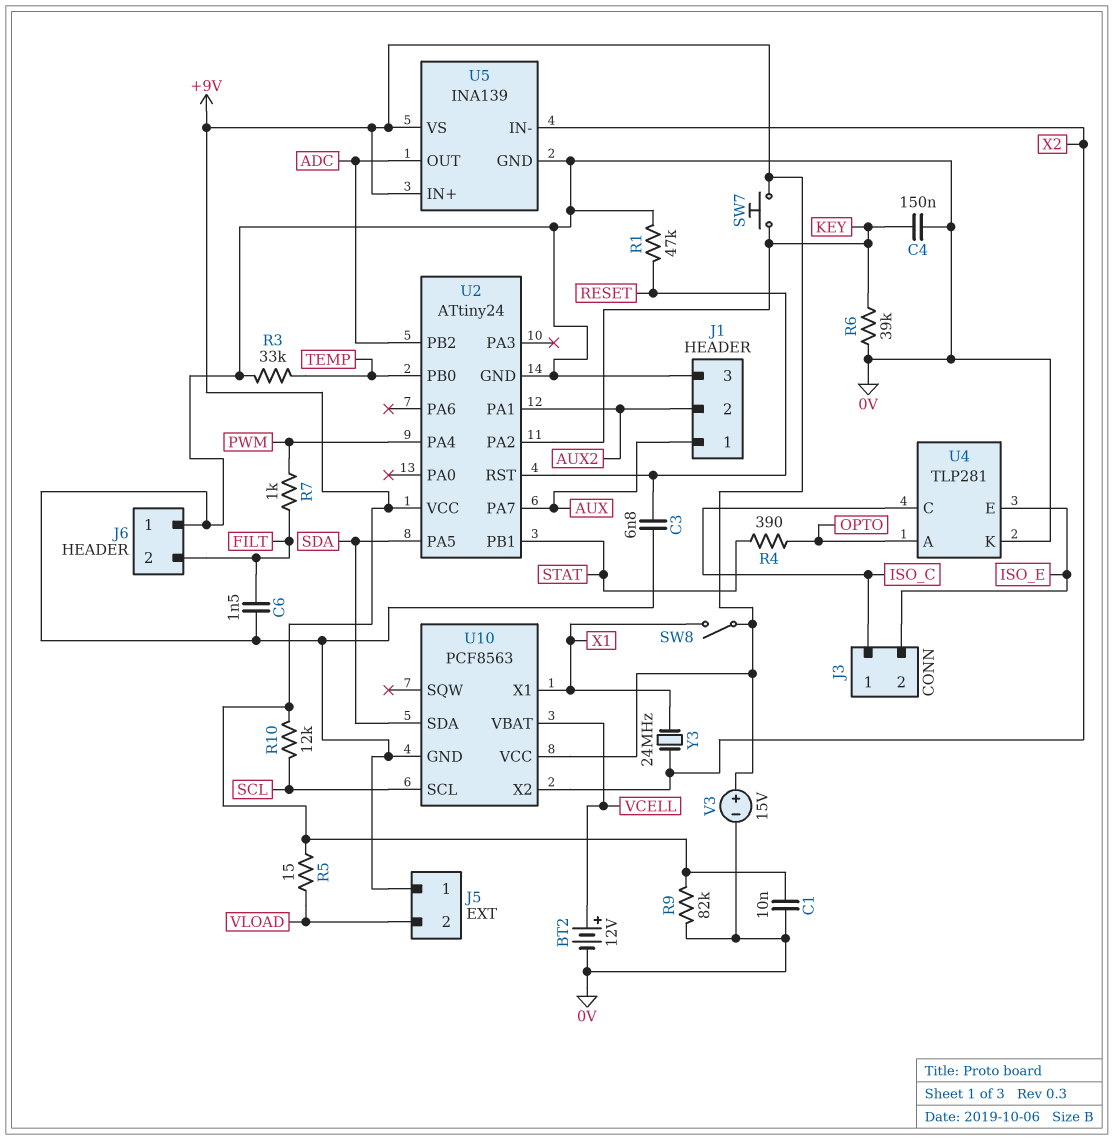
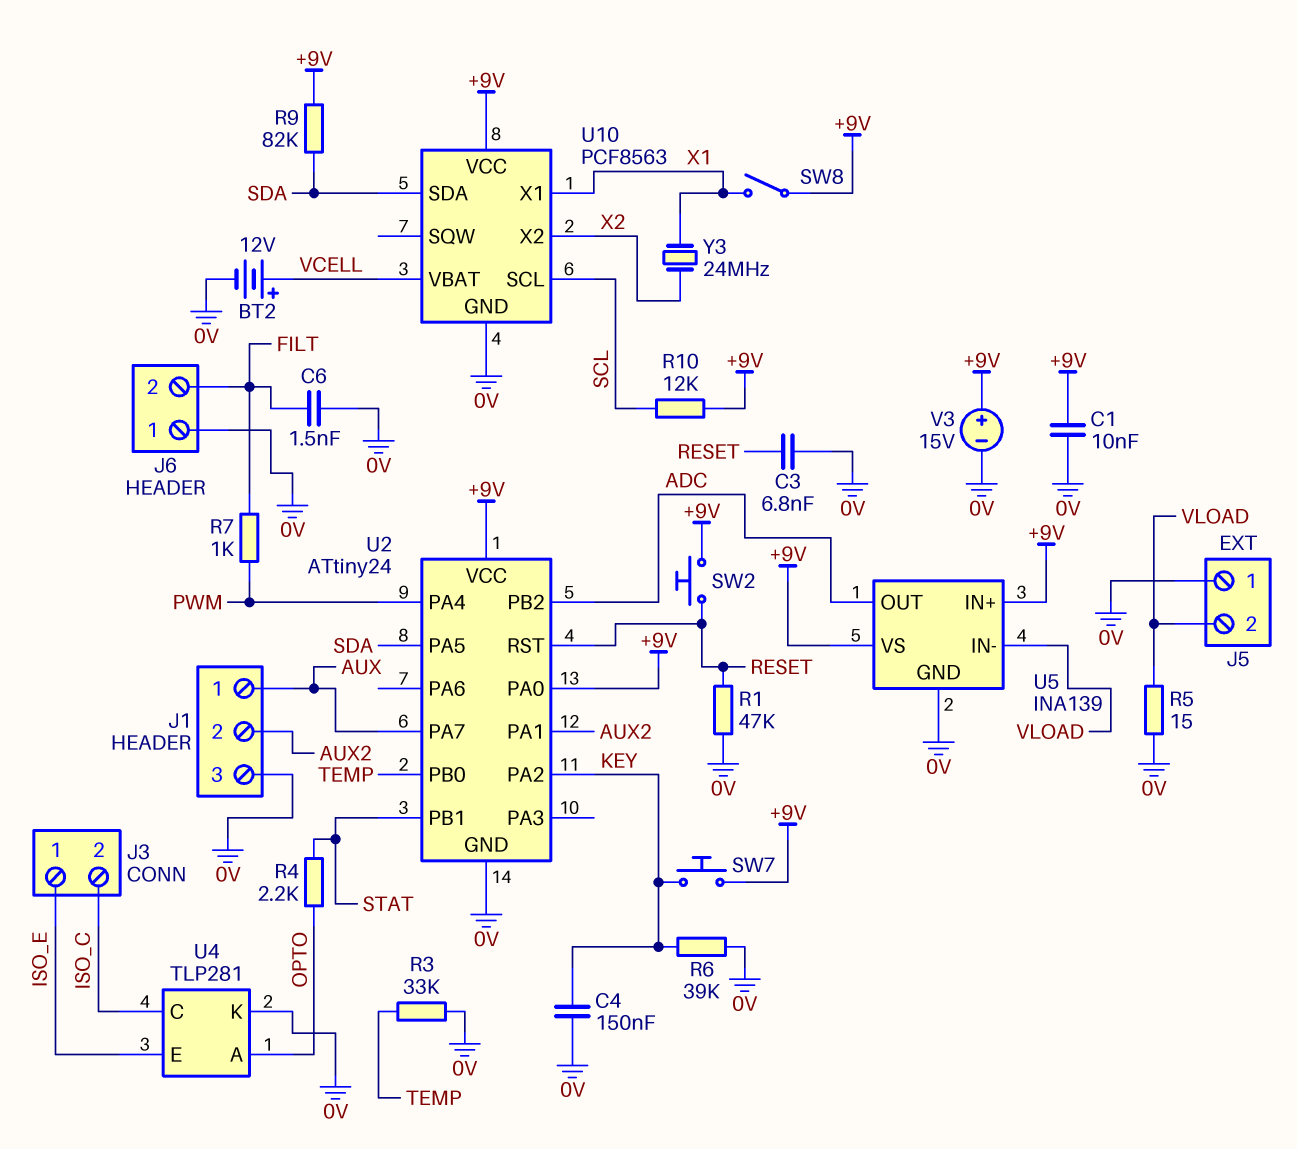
J3 pin 1: ISO_C -> ISO_E
J3 pin 2: ISO_E -> ISO_C
R4: 390 (OPTO, STAT) -> 2.2k (OPTO, STAT)
R5: 15 (+9V, VLOAD) -> 15 (0V, VLOAD)
R9: 82k (+9V, 0V) -> 82k (+9V, SDA)
SW2: none -> button (+9V, RESET)
U2 pin PA0: none -> +9V
U5 pin IN-: X2 -> VLOAD

